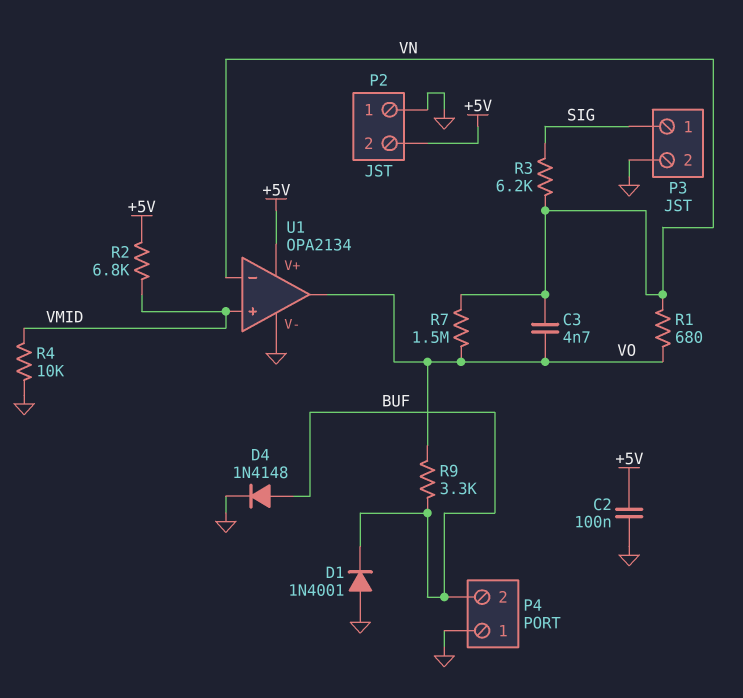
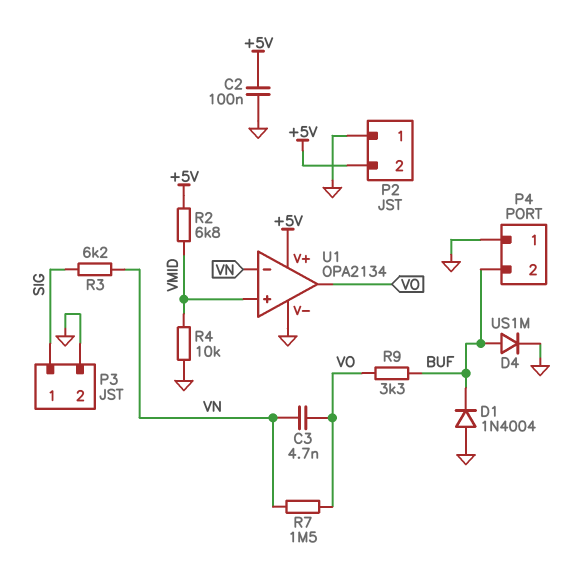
D1: diode 1N4001 (A GND, K BUF) -> diode 1N4004 (A GND, K BUF)
D4: diode 1N4148 (A BUF, K GND) -> diode US1M (A BUF, K GND)
R1: 680 (VN, VO) -> none

